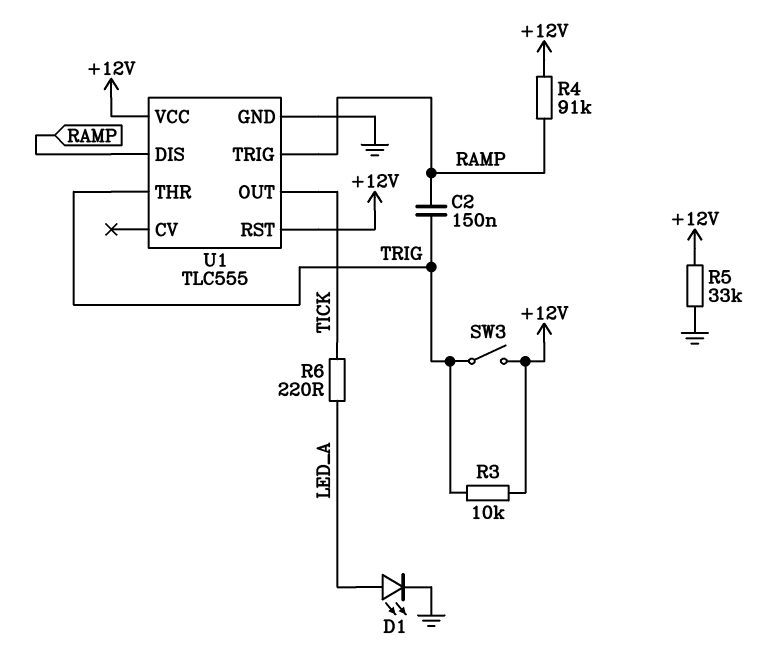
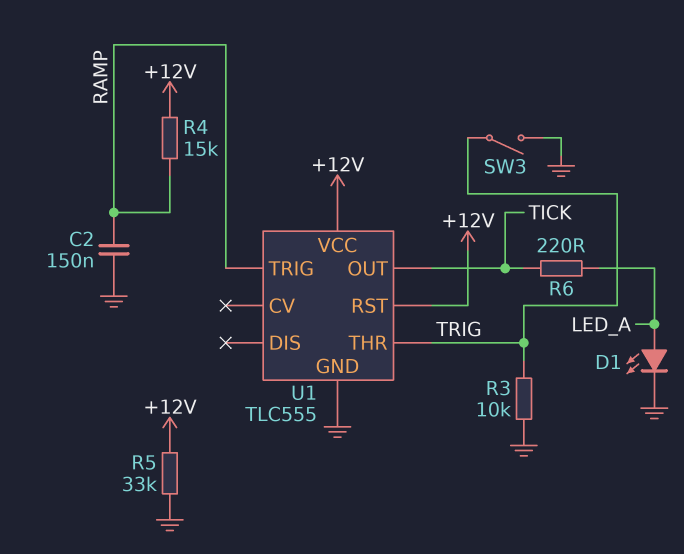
C2: 150nF (RAMP, TRIG) -> 150nF (GND, RAMP)
R3: 10k (+12V, TRIG) -> 10k (GND, TRIG)
R4: 91k (+12V, RAMP) -> 15k (+12V, RAMP)
SW3: switch (+12V, TRIG) -> switch (GND, TRIG)
U1 pin DIS: RAMP -> none

